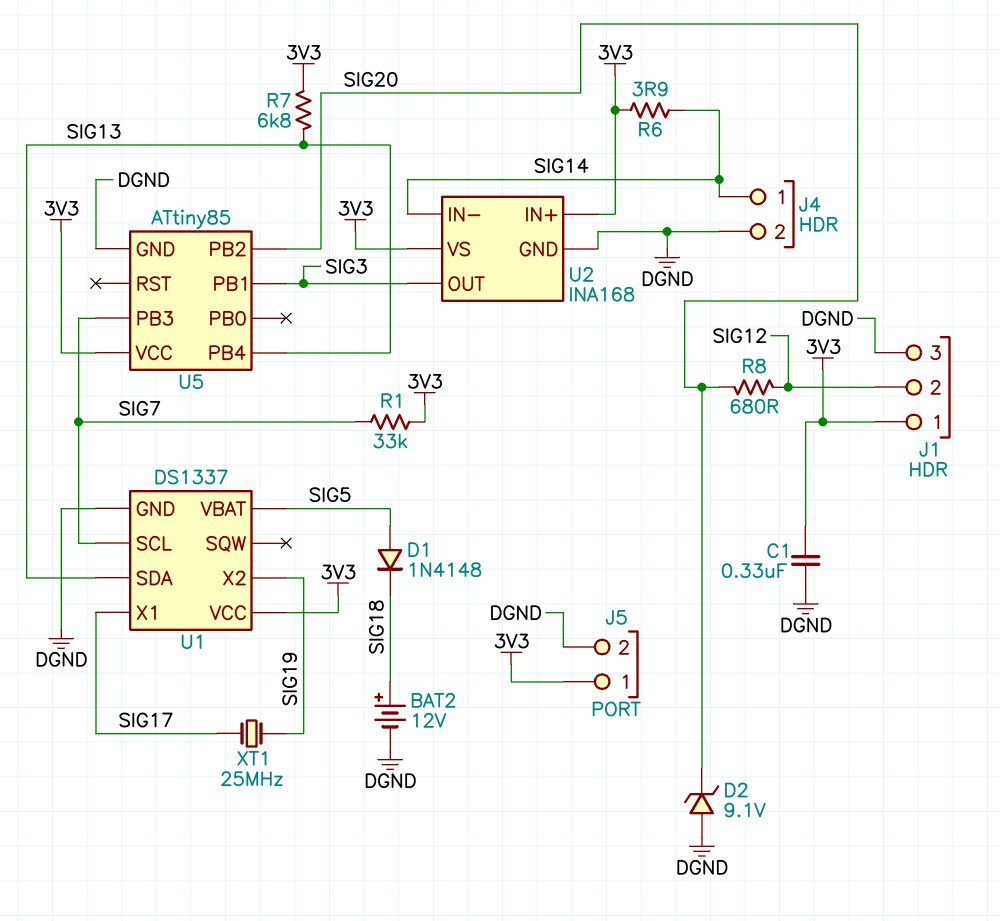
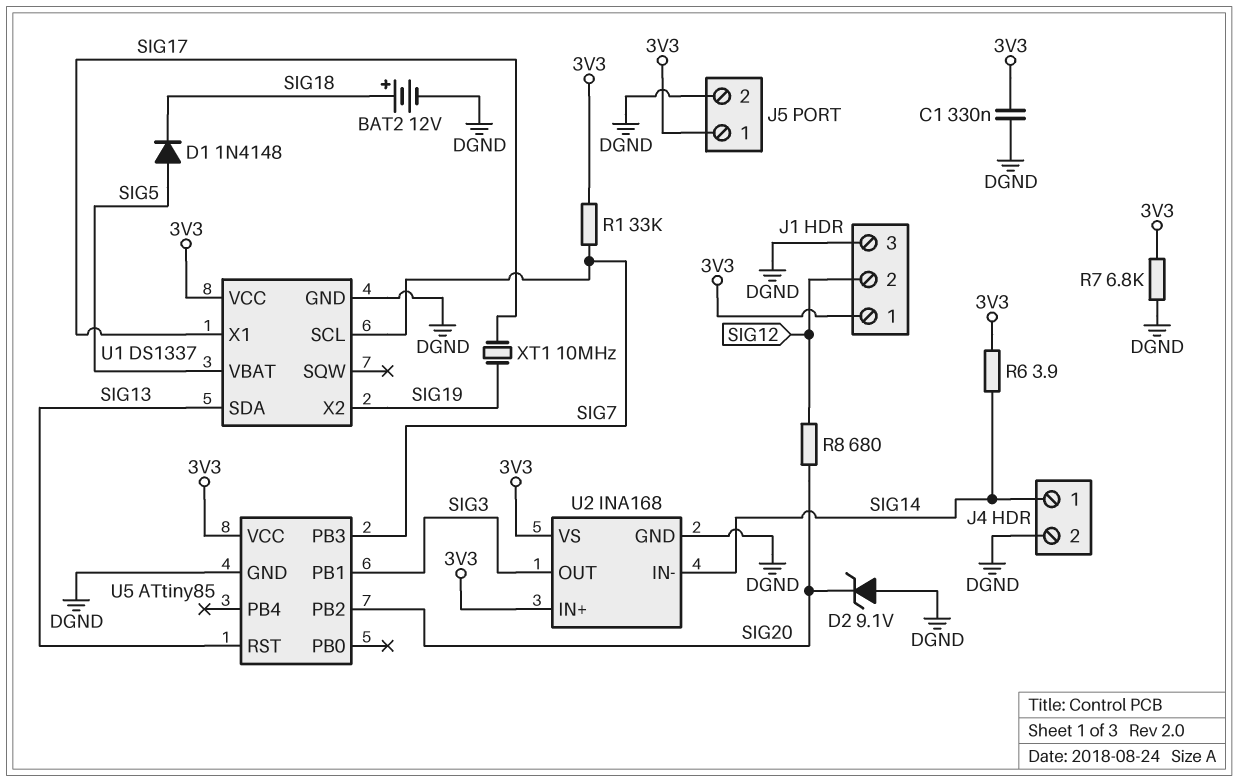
R7: 6.8k (3V3, SIG13) -> 6.8k (3V3, DGND)
U5 pin PB4: SIG13 -> none
U5 pin RST: none -> SIG13
XT1: 25MHz (SIG17, SIG19) -> 10MHz (SIG17, SIG19)

